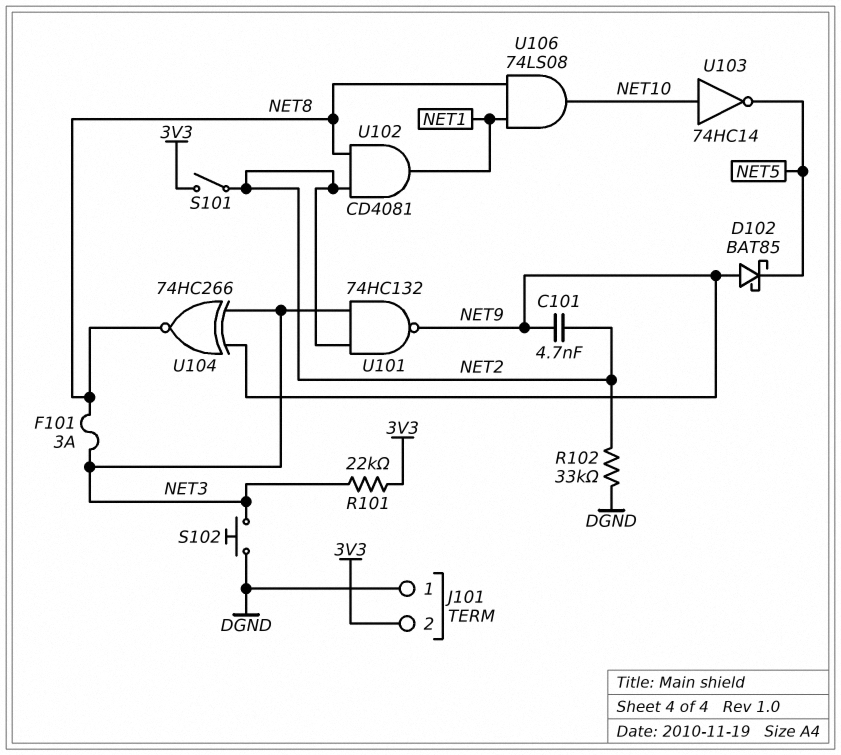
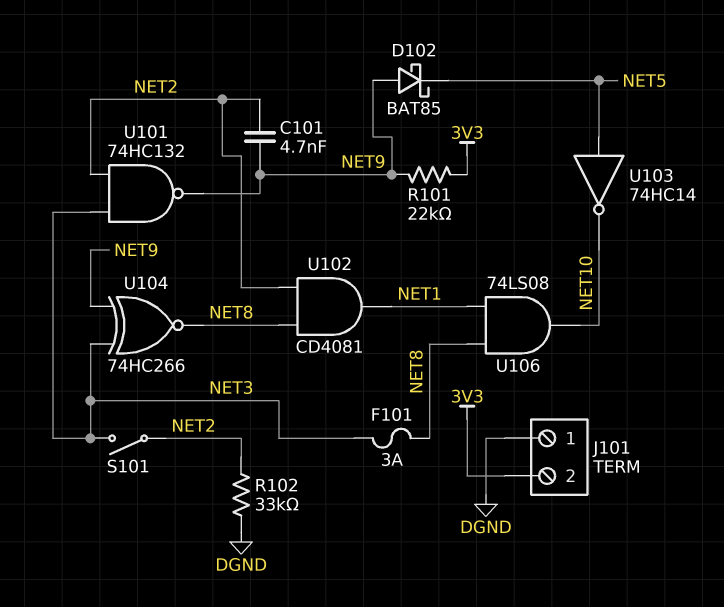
R101: 22k (3V3, NET3) -> 22k (3V3, NET9)
S101: switch (3V3, NET2) -> switch (NET2, NET3)
S102: button (DGND, NET3) -> none
U103: NOT 74HC14 (in NET10, out NET5) -> NOT 74HC14 (in NET5, out NET10)

